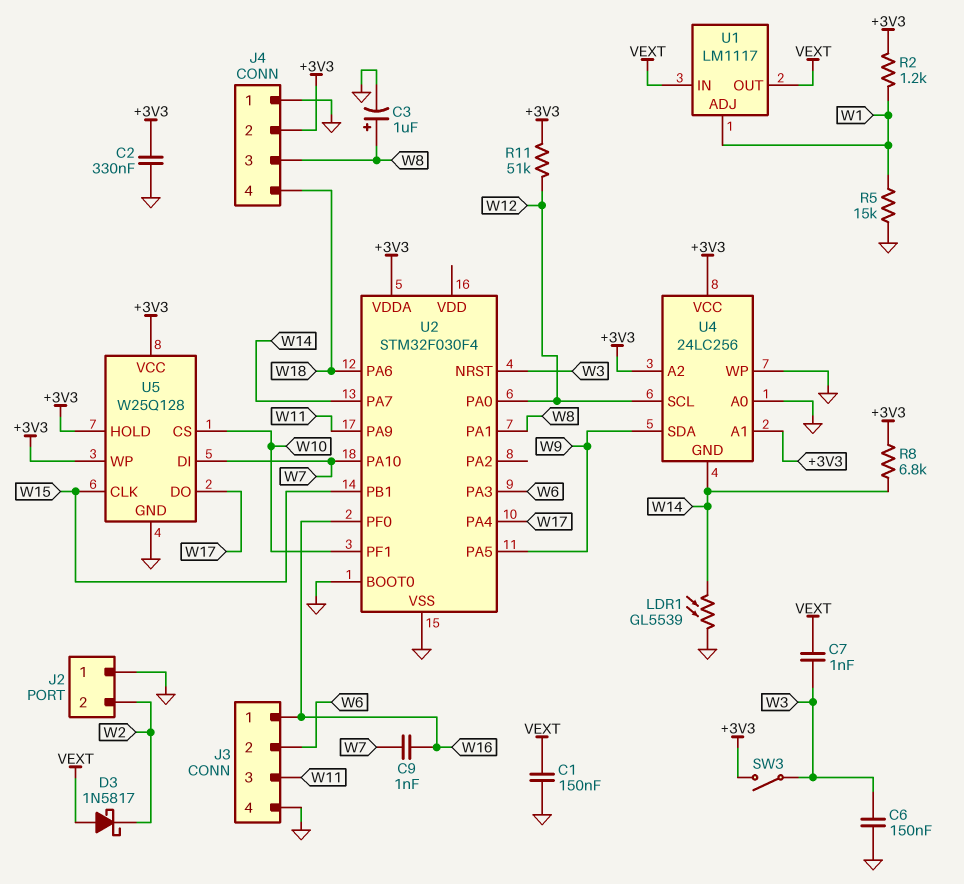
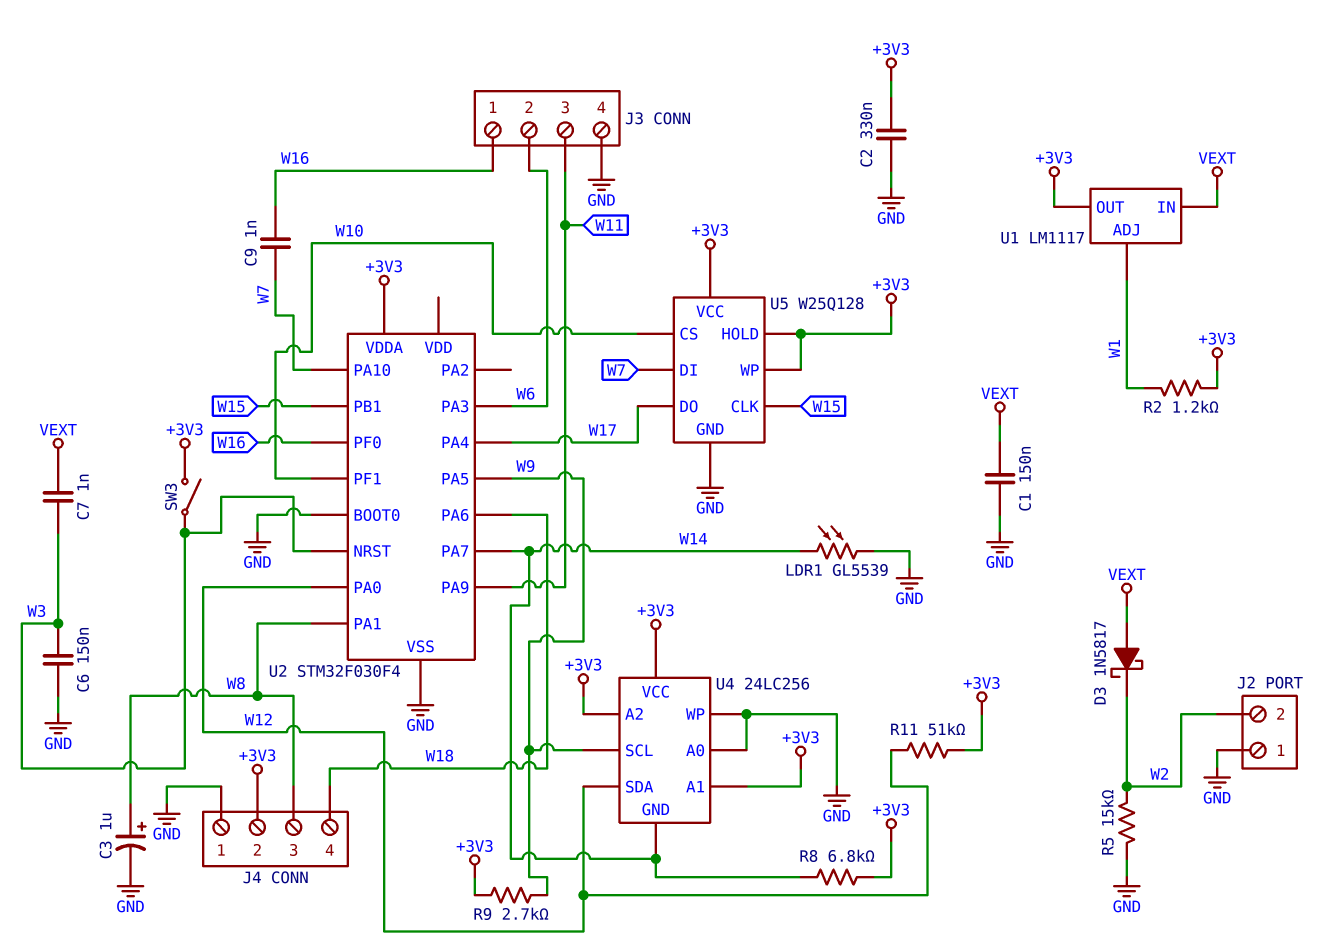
R5: 15k (GND, W1) -> 15k (GND, W2)
R9: none -> 2.7k (+3V3, W9)
U1 pin OUT: VEXT -> +3V3
U4 pin SCL: W12 -> W9
U4 pin SDA: W9 -> W12

